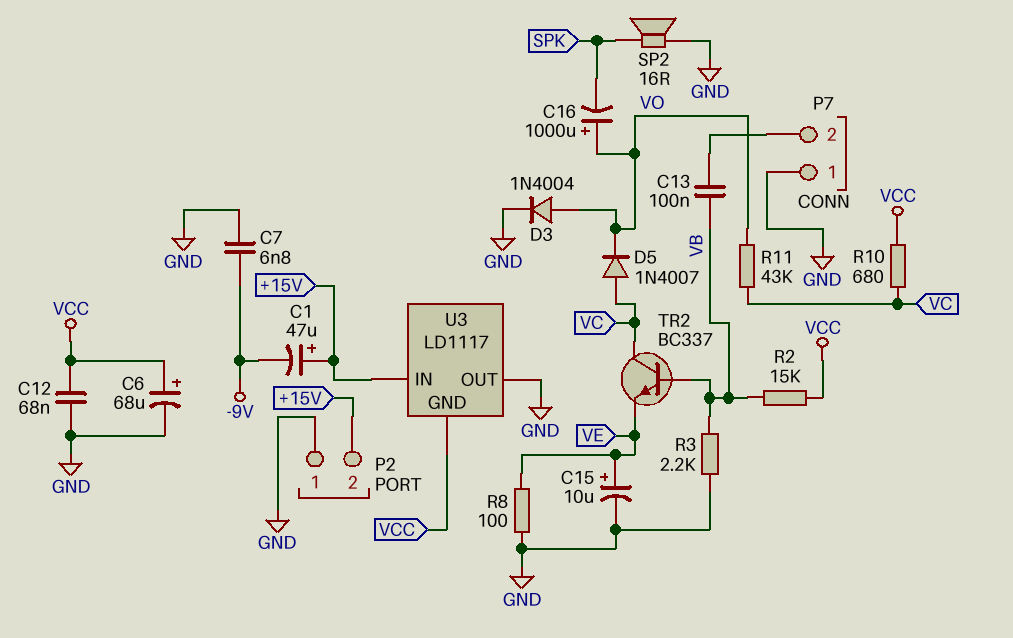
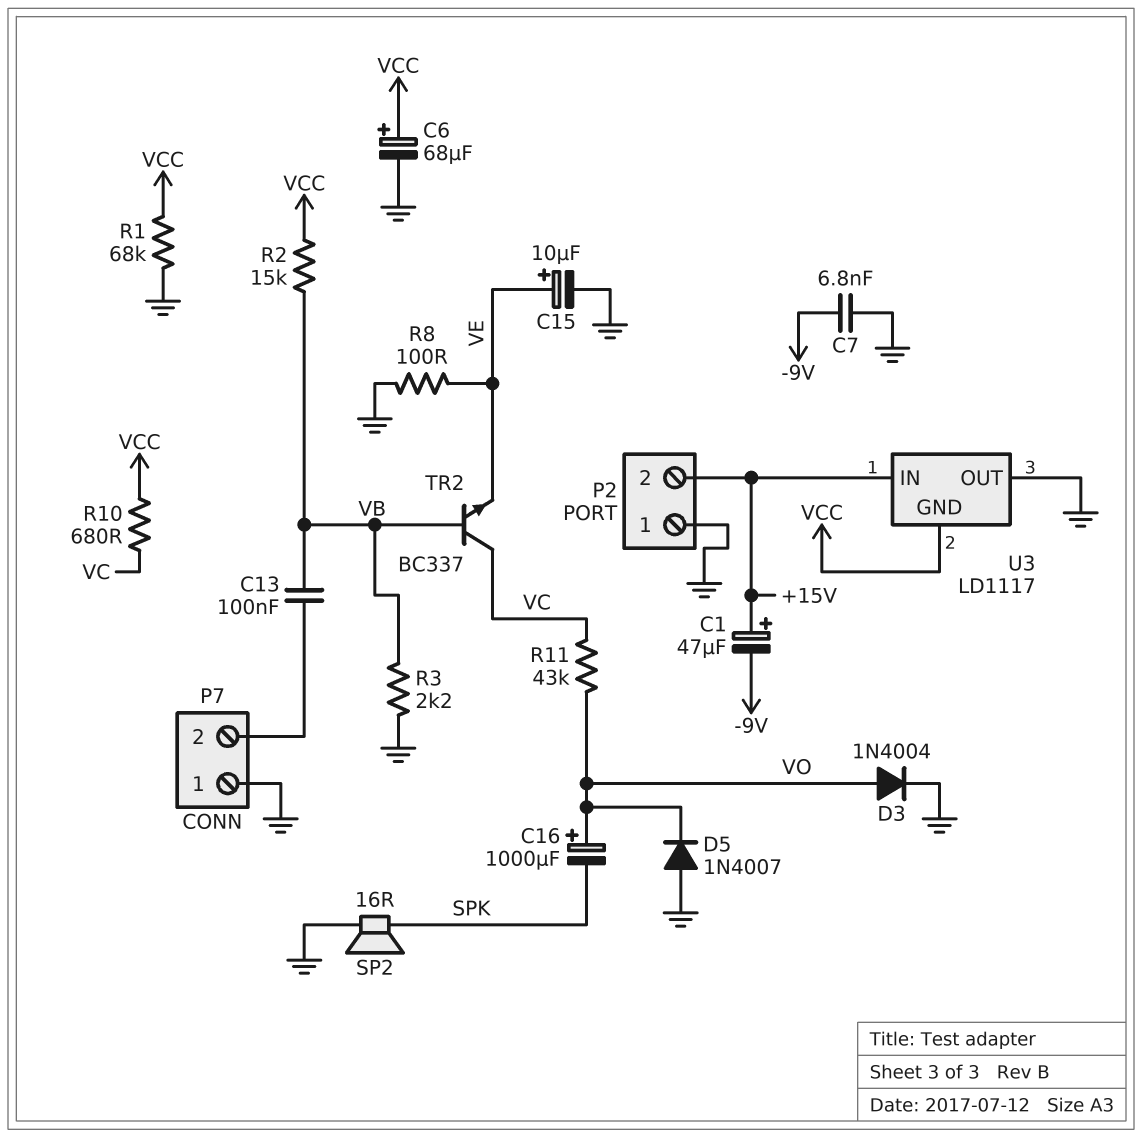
C12: 68nF (GND, VCC) -> none
D5: diode 1N4007 (A VC, K VO) -> diode 1N4007 (A GND, K VO)
R1: none -> 68k (GND, VCC)

